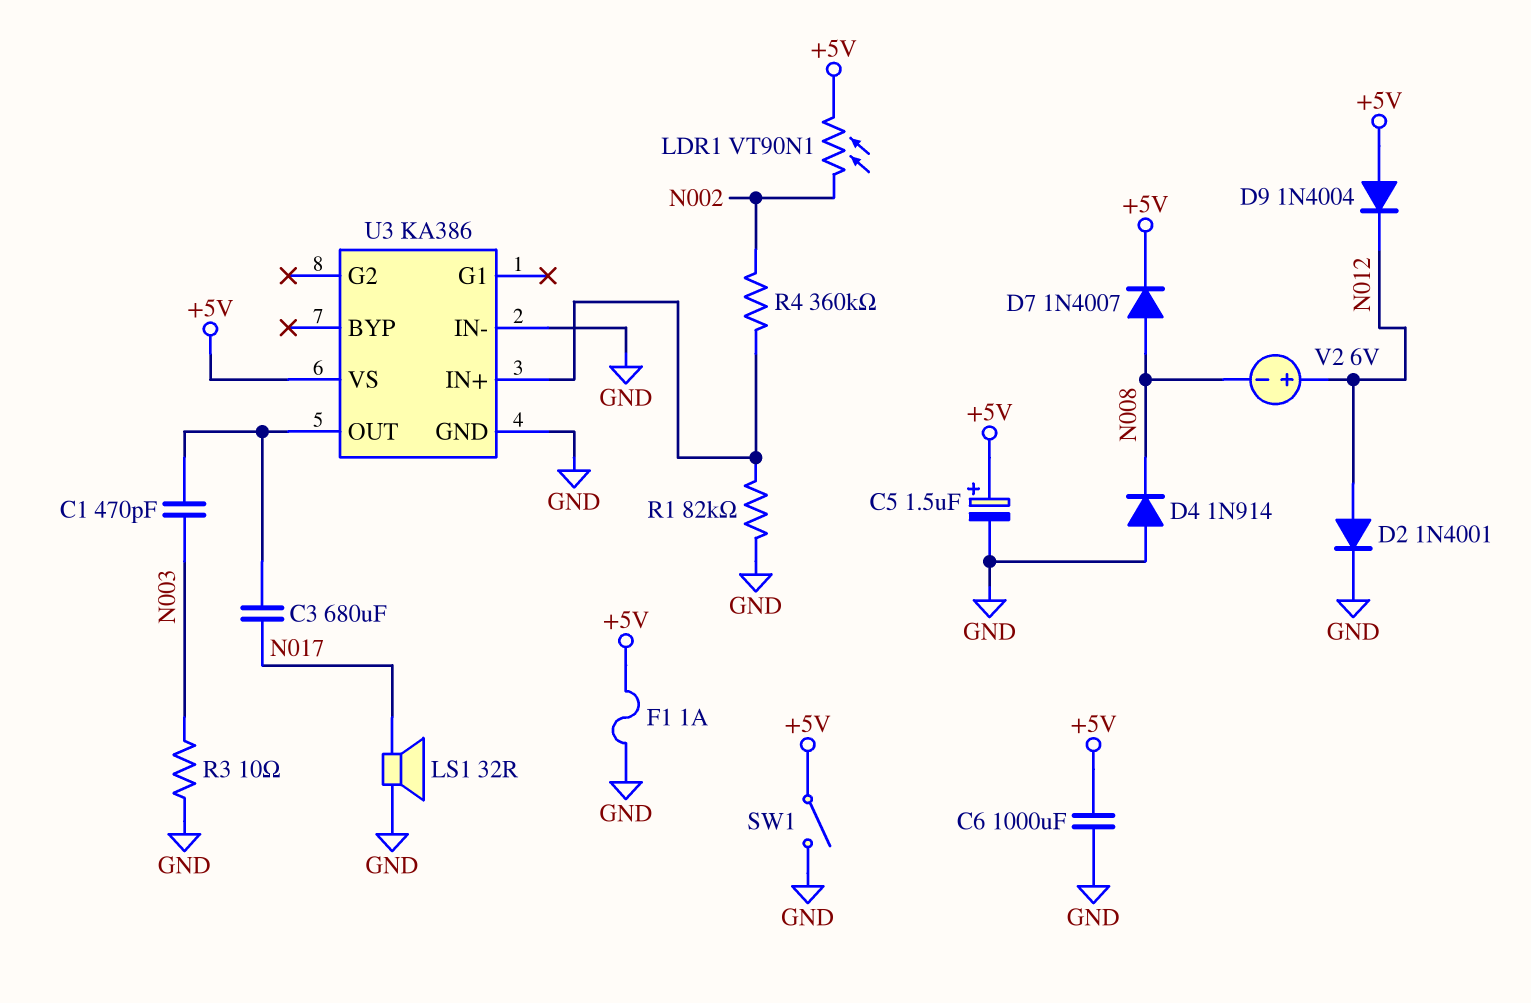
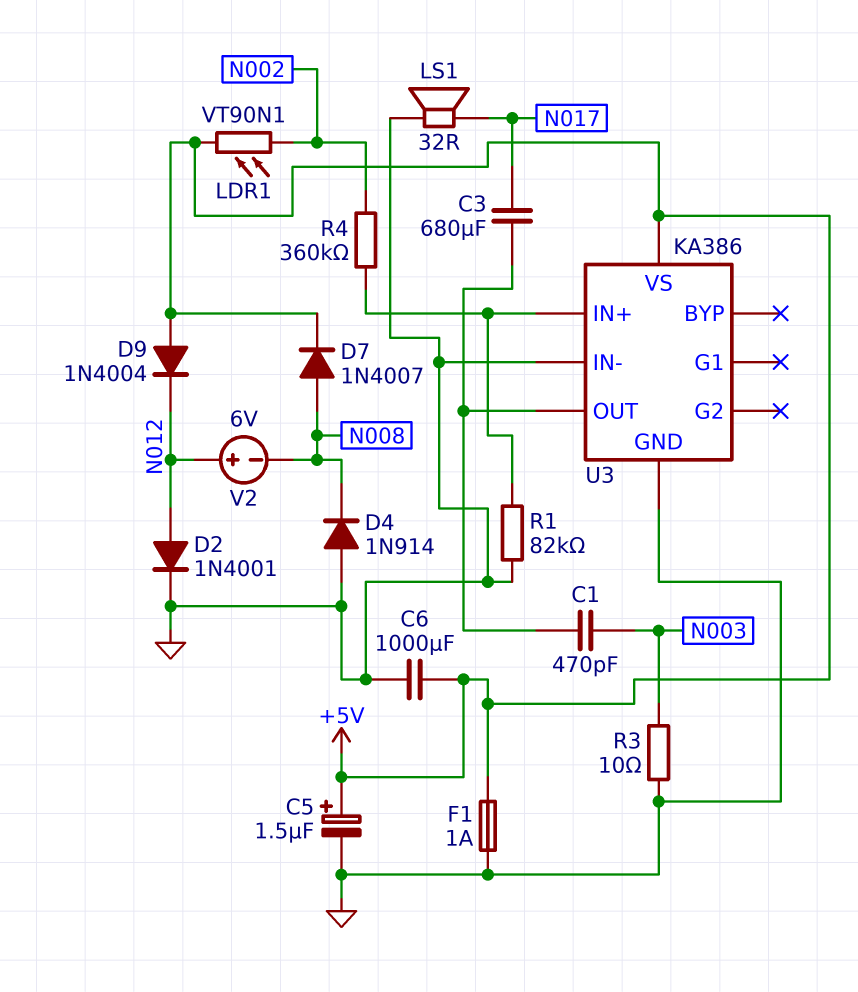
SW1: switch (+5V, GND) -> none

